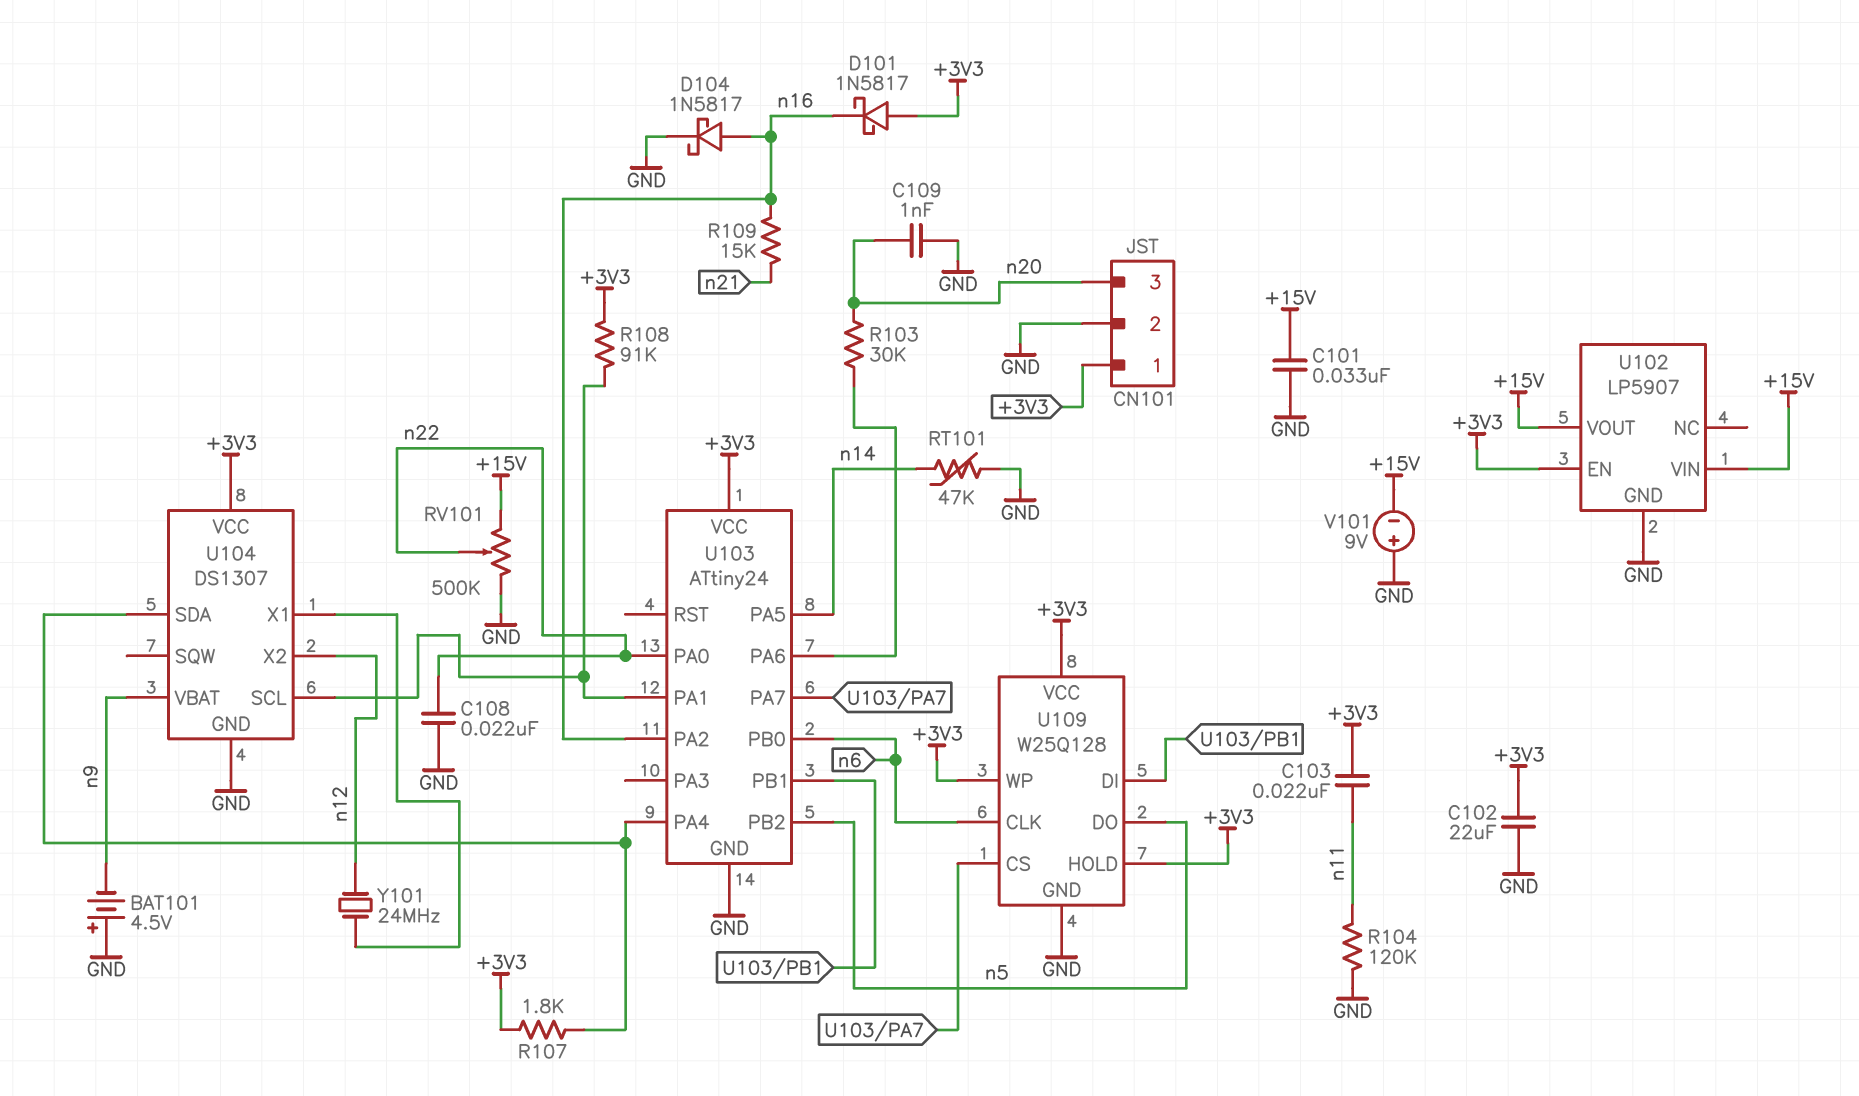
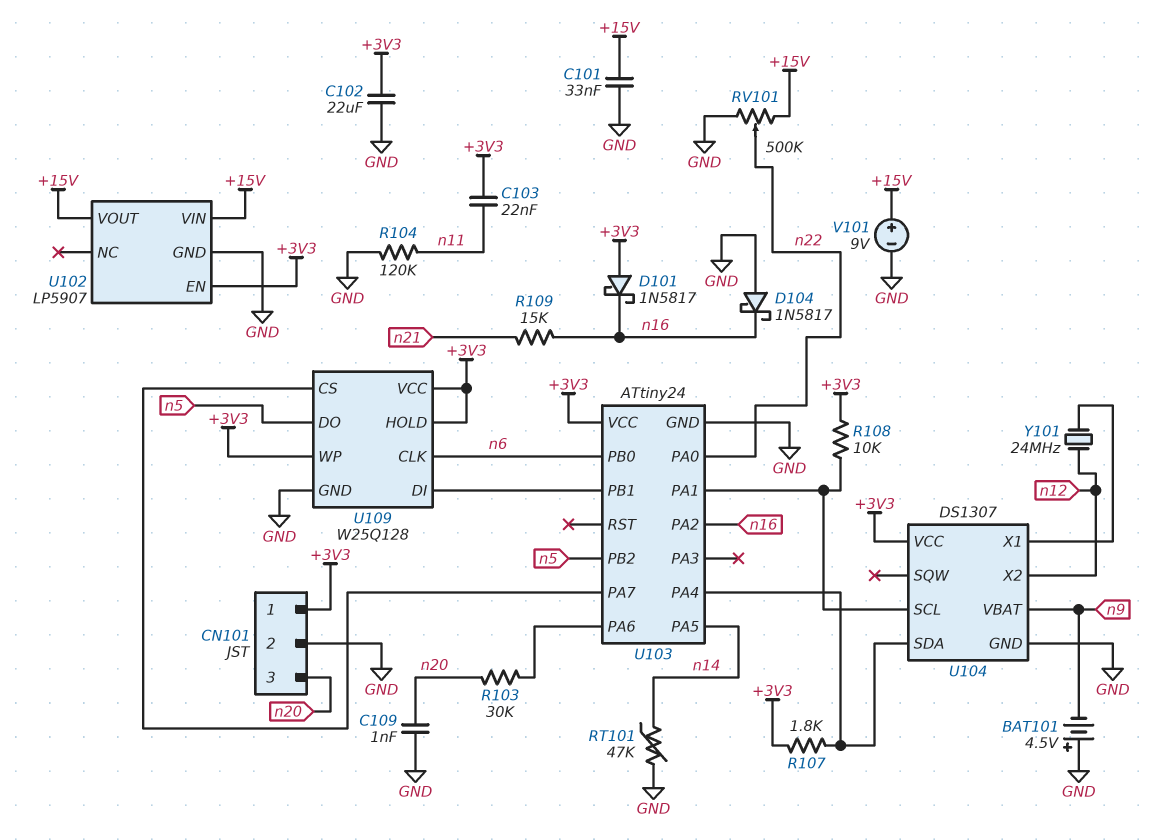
C108: 22nF (GND, n22) -> none
D104: schottky 1N5817 (A n16, K GND) -> schottky 1N5817 (A GND, K n16)
R108: 91k (+3V3, U103/PA1) -> 10k (+3V3, U103/PA1)
V101: 9V (plus GND, minus +15V) -> 9V (plus +15V, minus GND)

